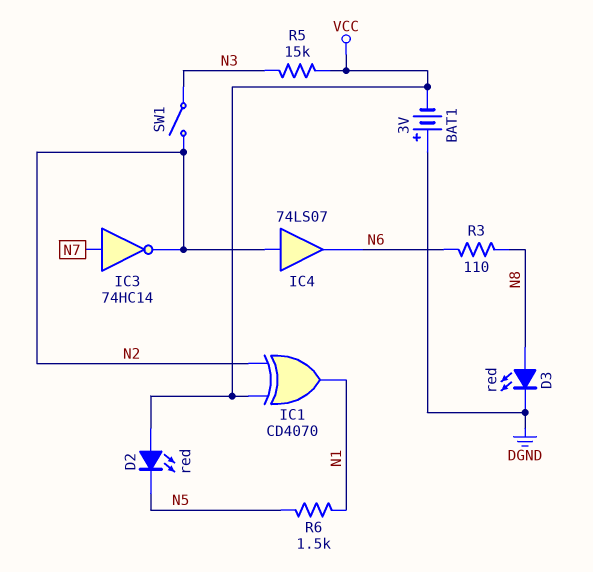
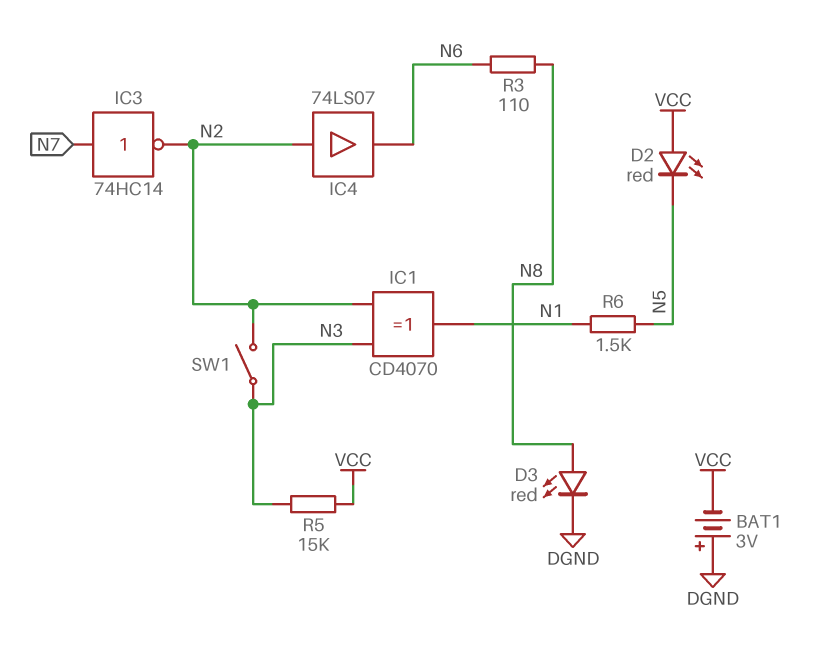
IC1: XOR CD4070 (in N2, in VCC, out N1) -> XOR CD4070 (in N2, in N3, out N1)

